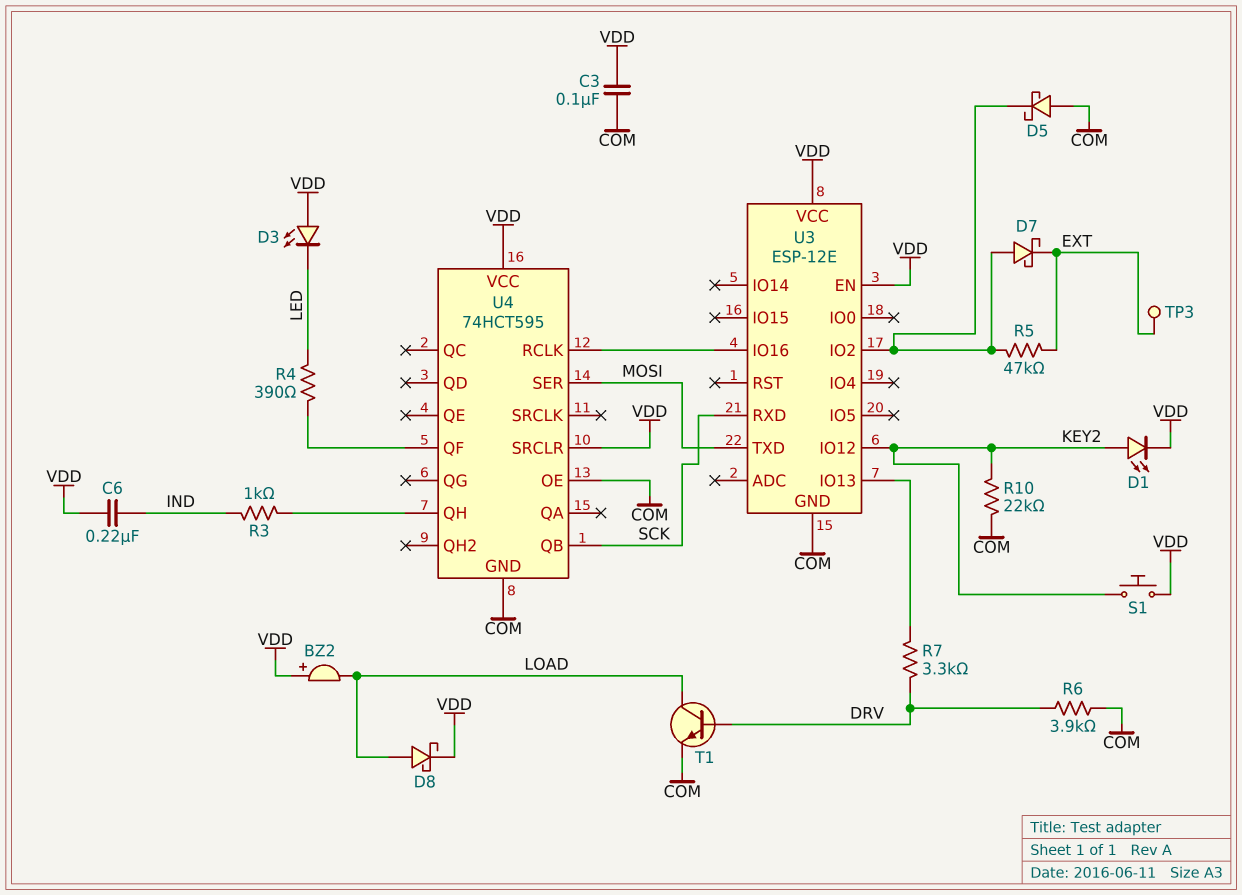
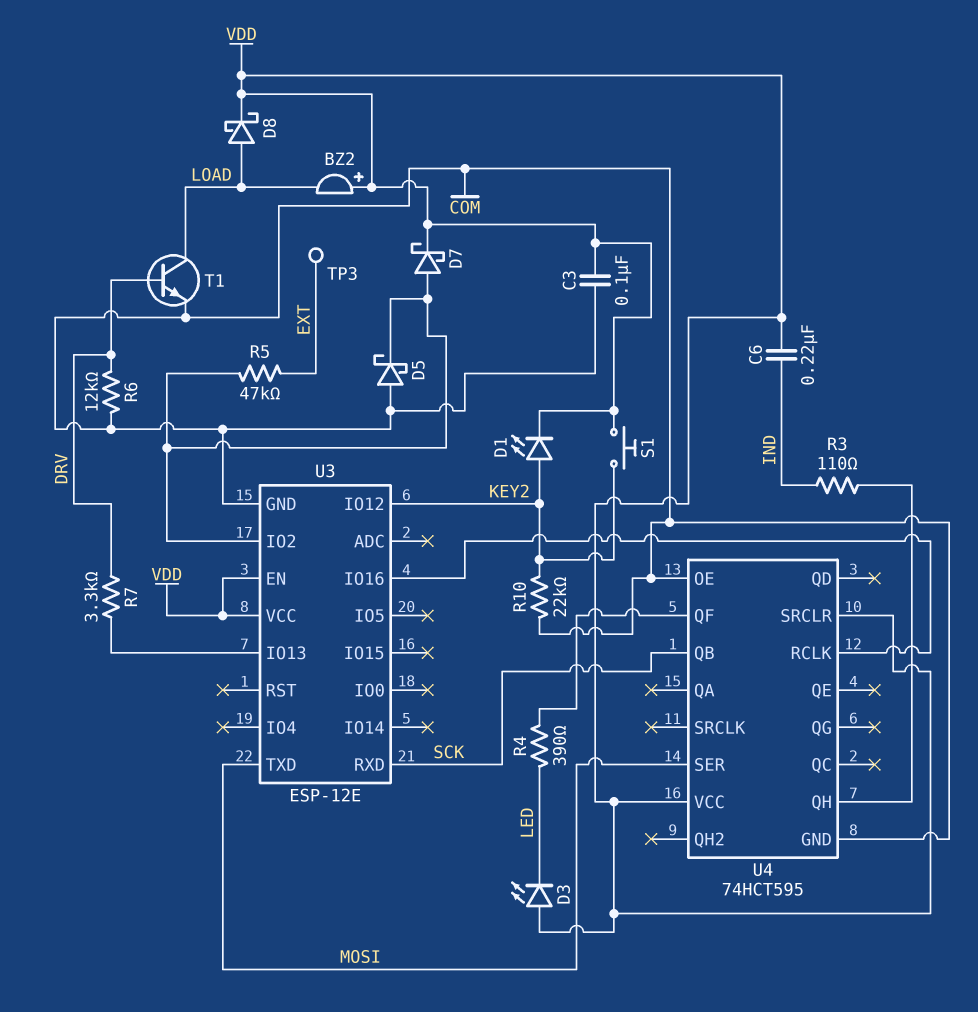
D7: schottky (A U3/IO2, K EXT) -> schottky (A U3/IO2, K VDD)
R3: 1k (IND, U4/QH) -> 110 (IND, U4/QH)
R6: 3.9k (COM, DRV) -> 12k (COM, DRV)

